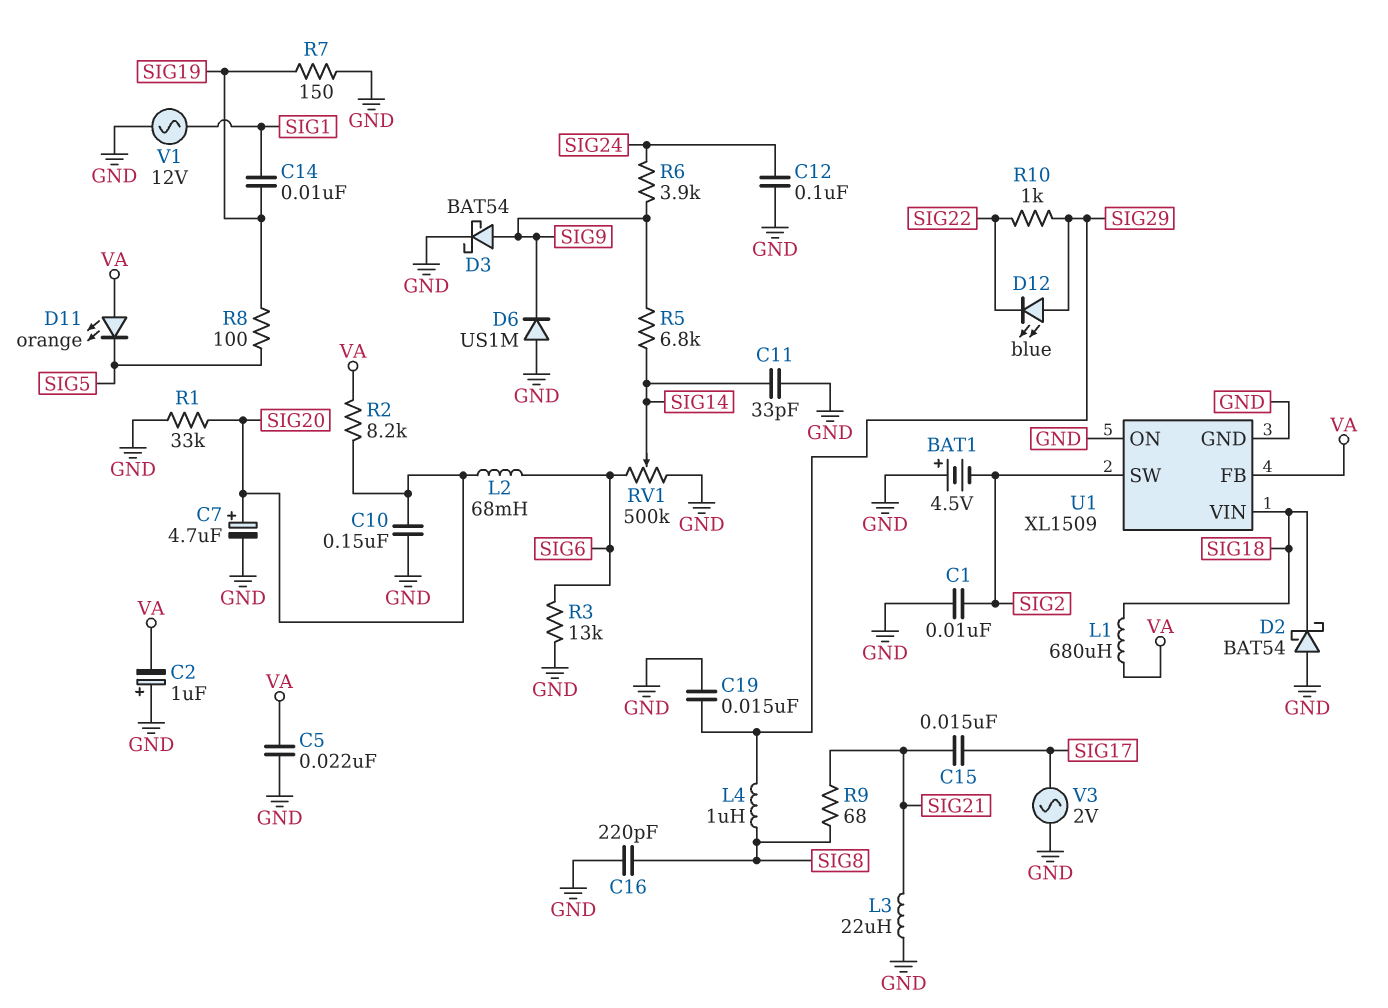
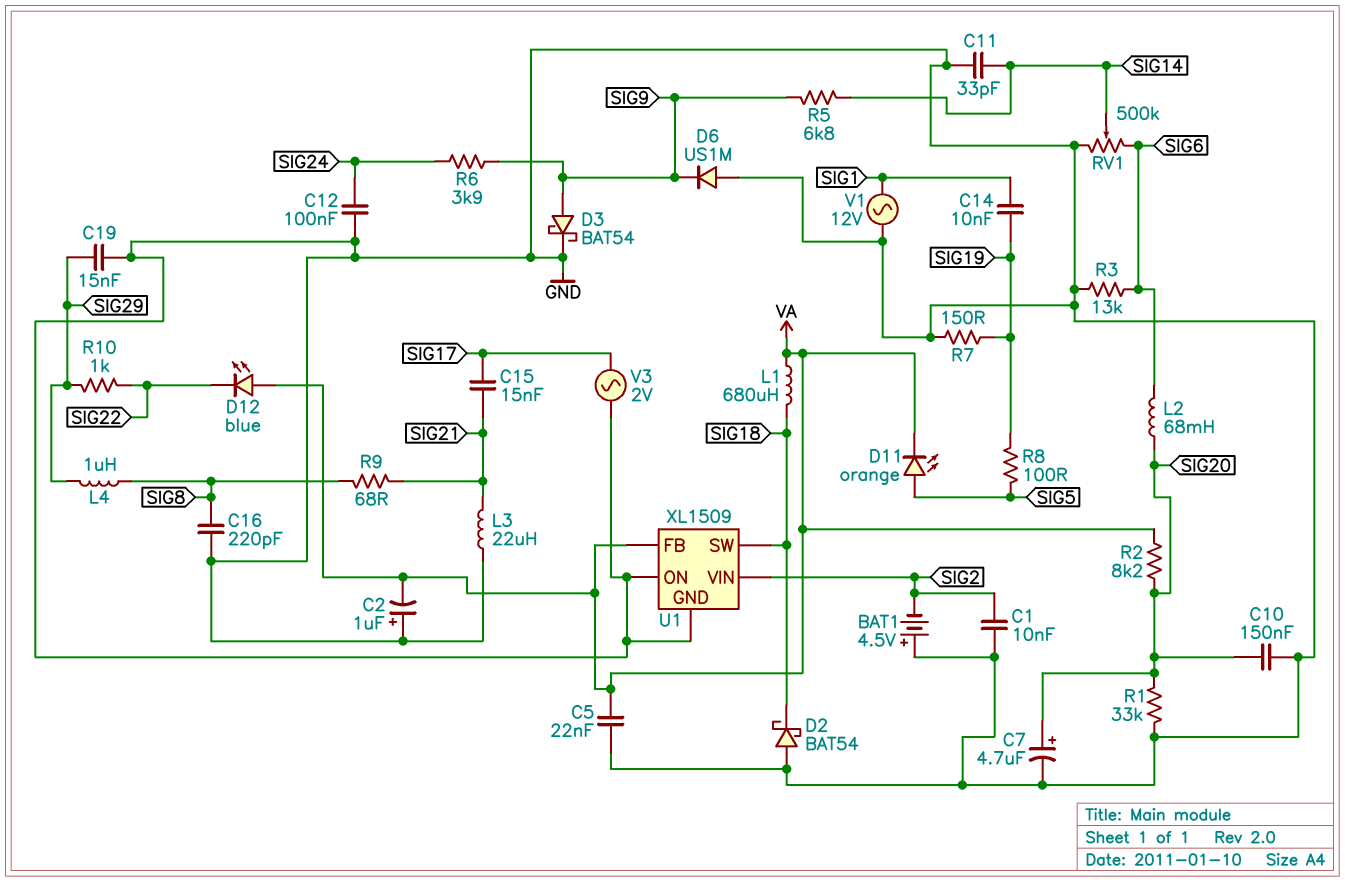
D11: LED orange (A VA, K SIG5) -> LED orange (A SIG5, K VA)
D12: LED blue (A SIG29, K SIG22) -> LED blue (A VA, K SIG22)
U1 pin SW: SIG2 -> SIG18
U1 pin VIN: SIG18 -> SIG2

